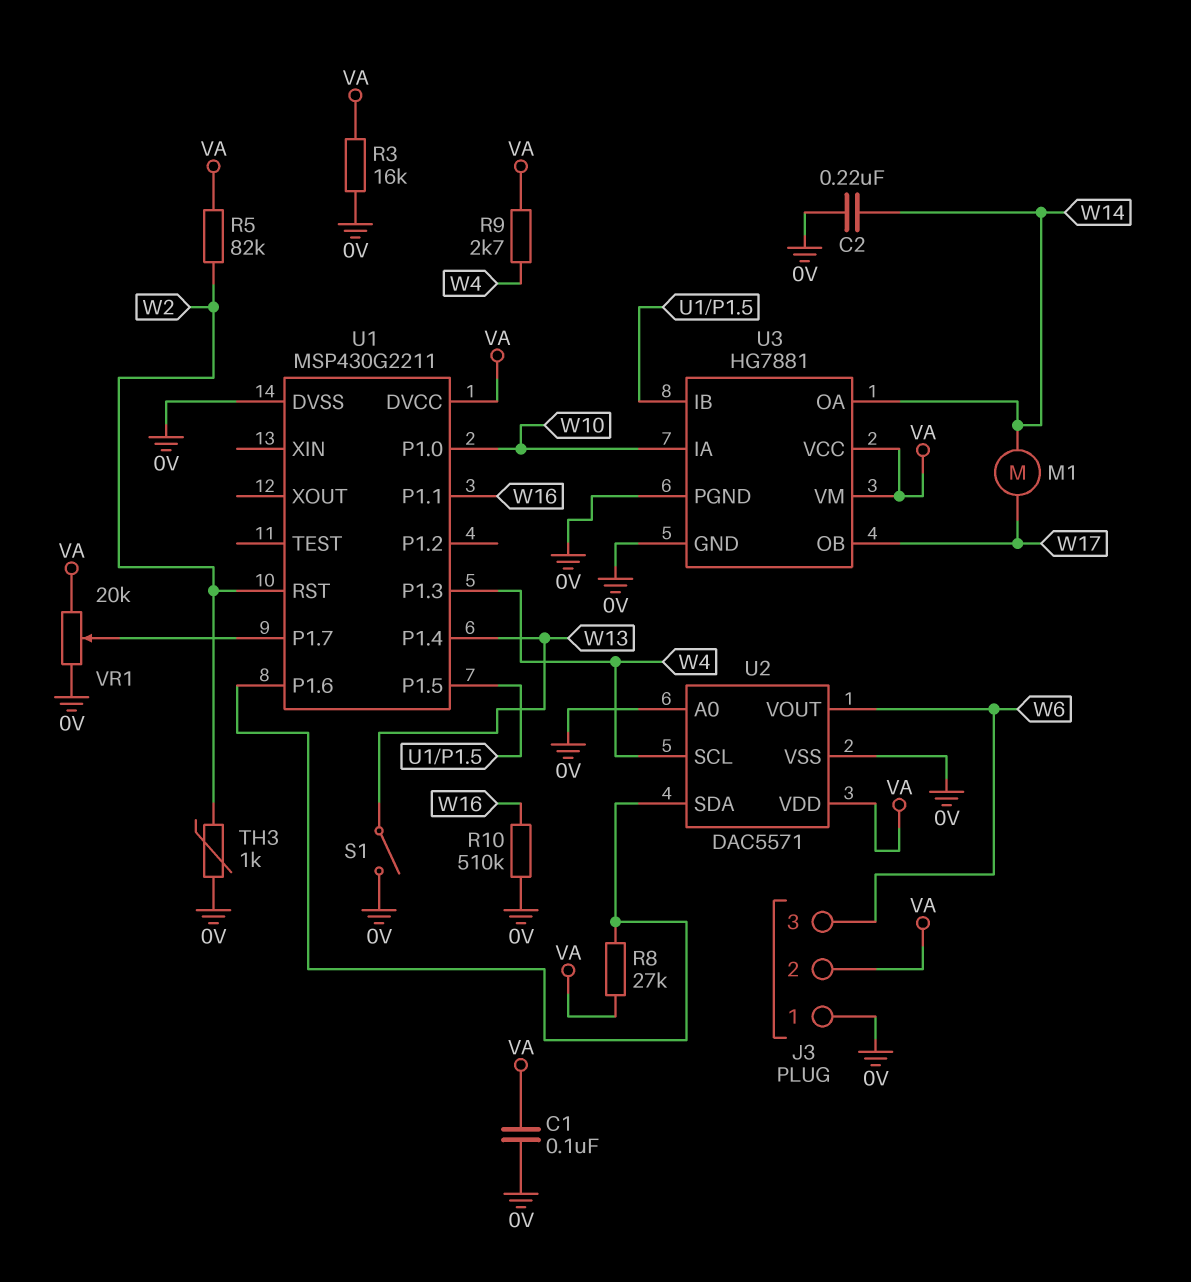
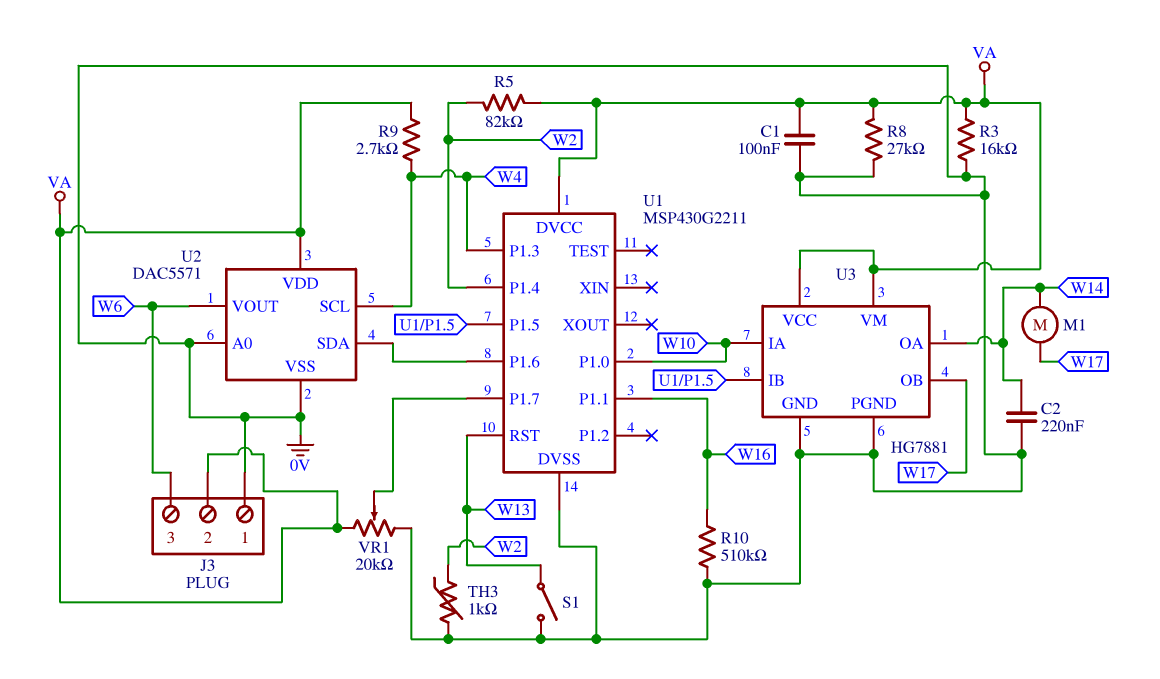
R8: 27k (U1/P1.6, VA) -> 27k (0V, VA)
U1 pin P1.4: W13 -> W2
U1 pin RST: W2 -> W13

